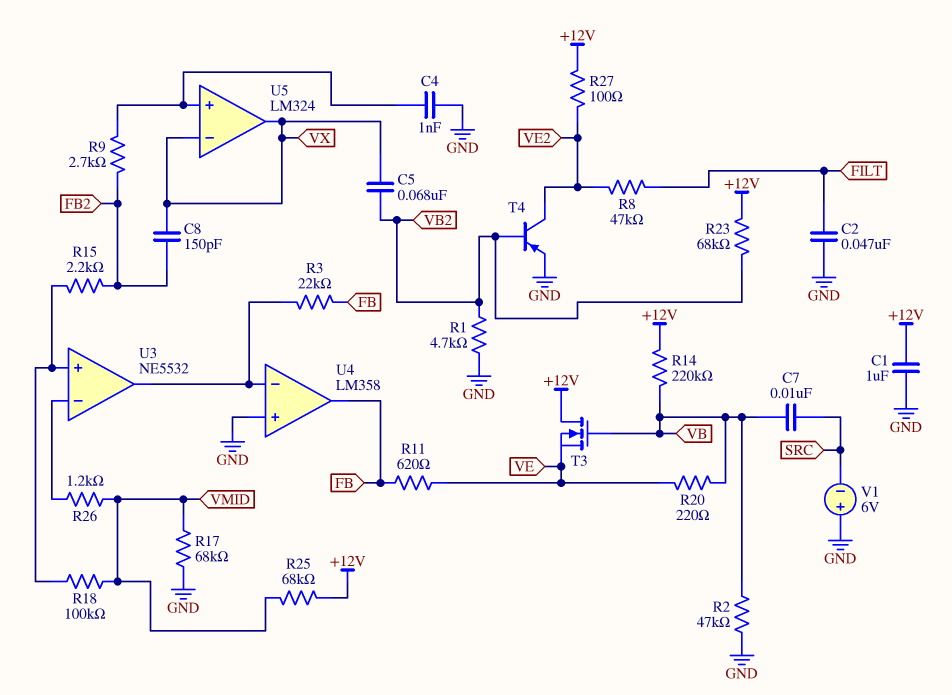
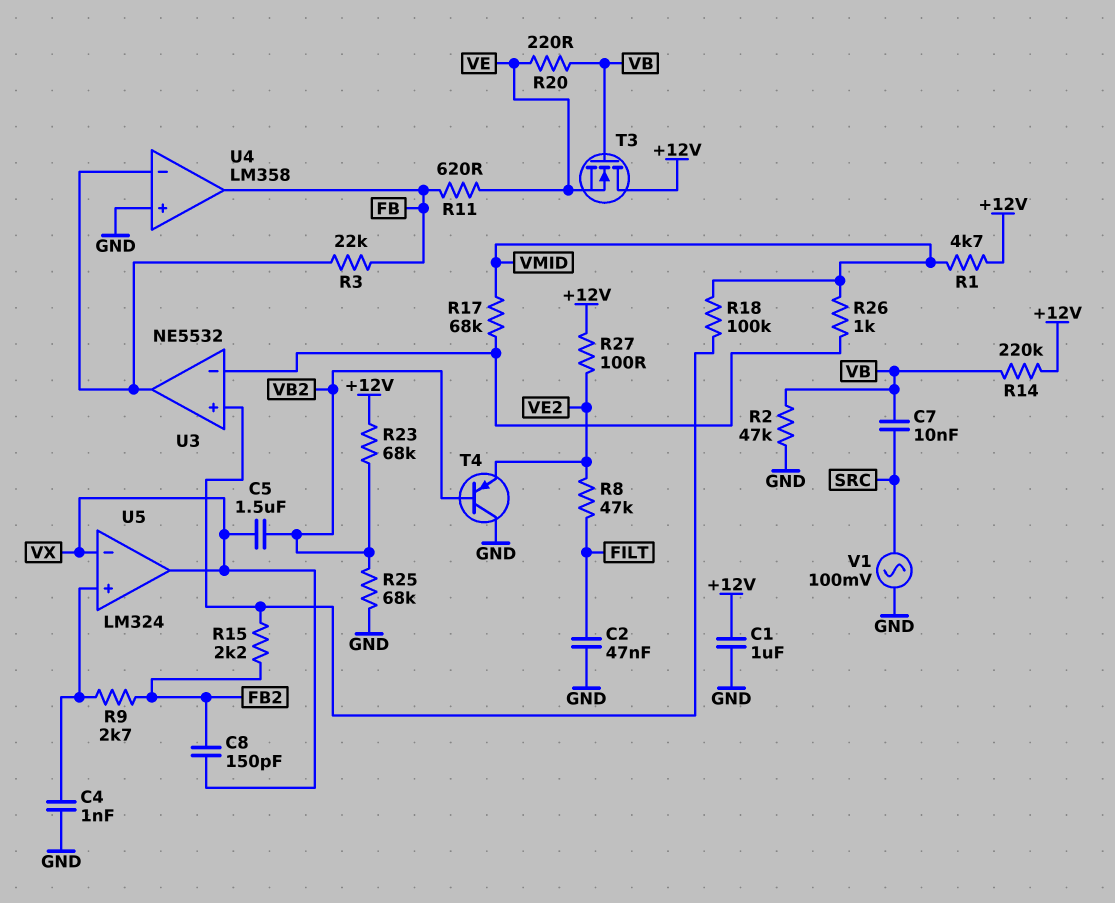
C5: 68nF (VB2, VX) -> 1.5uF (VB2, VX)
R1: 4.7k (GND, VB2) -> 4.7k (+12V, VMID)
R17: 68k (GND, VMID) -> 68k (U3/in-, VMID)
R25: 68k (+12V, VMID) -> 68k (GND, VB2)
R26: 1.2k (U3/in-, VMID) -> 1k (U3/in-, VMID)
T4: PNP (B VB2, C VE2, E GND) -> PNP (B VB2, C GND, E VE2)
V1: 6V (plus GND, minus SRC) -> AC 100mV (GND, SRC)

